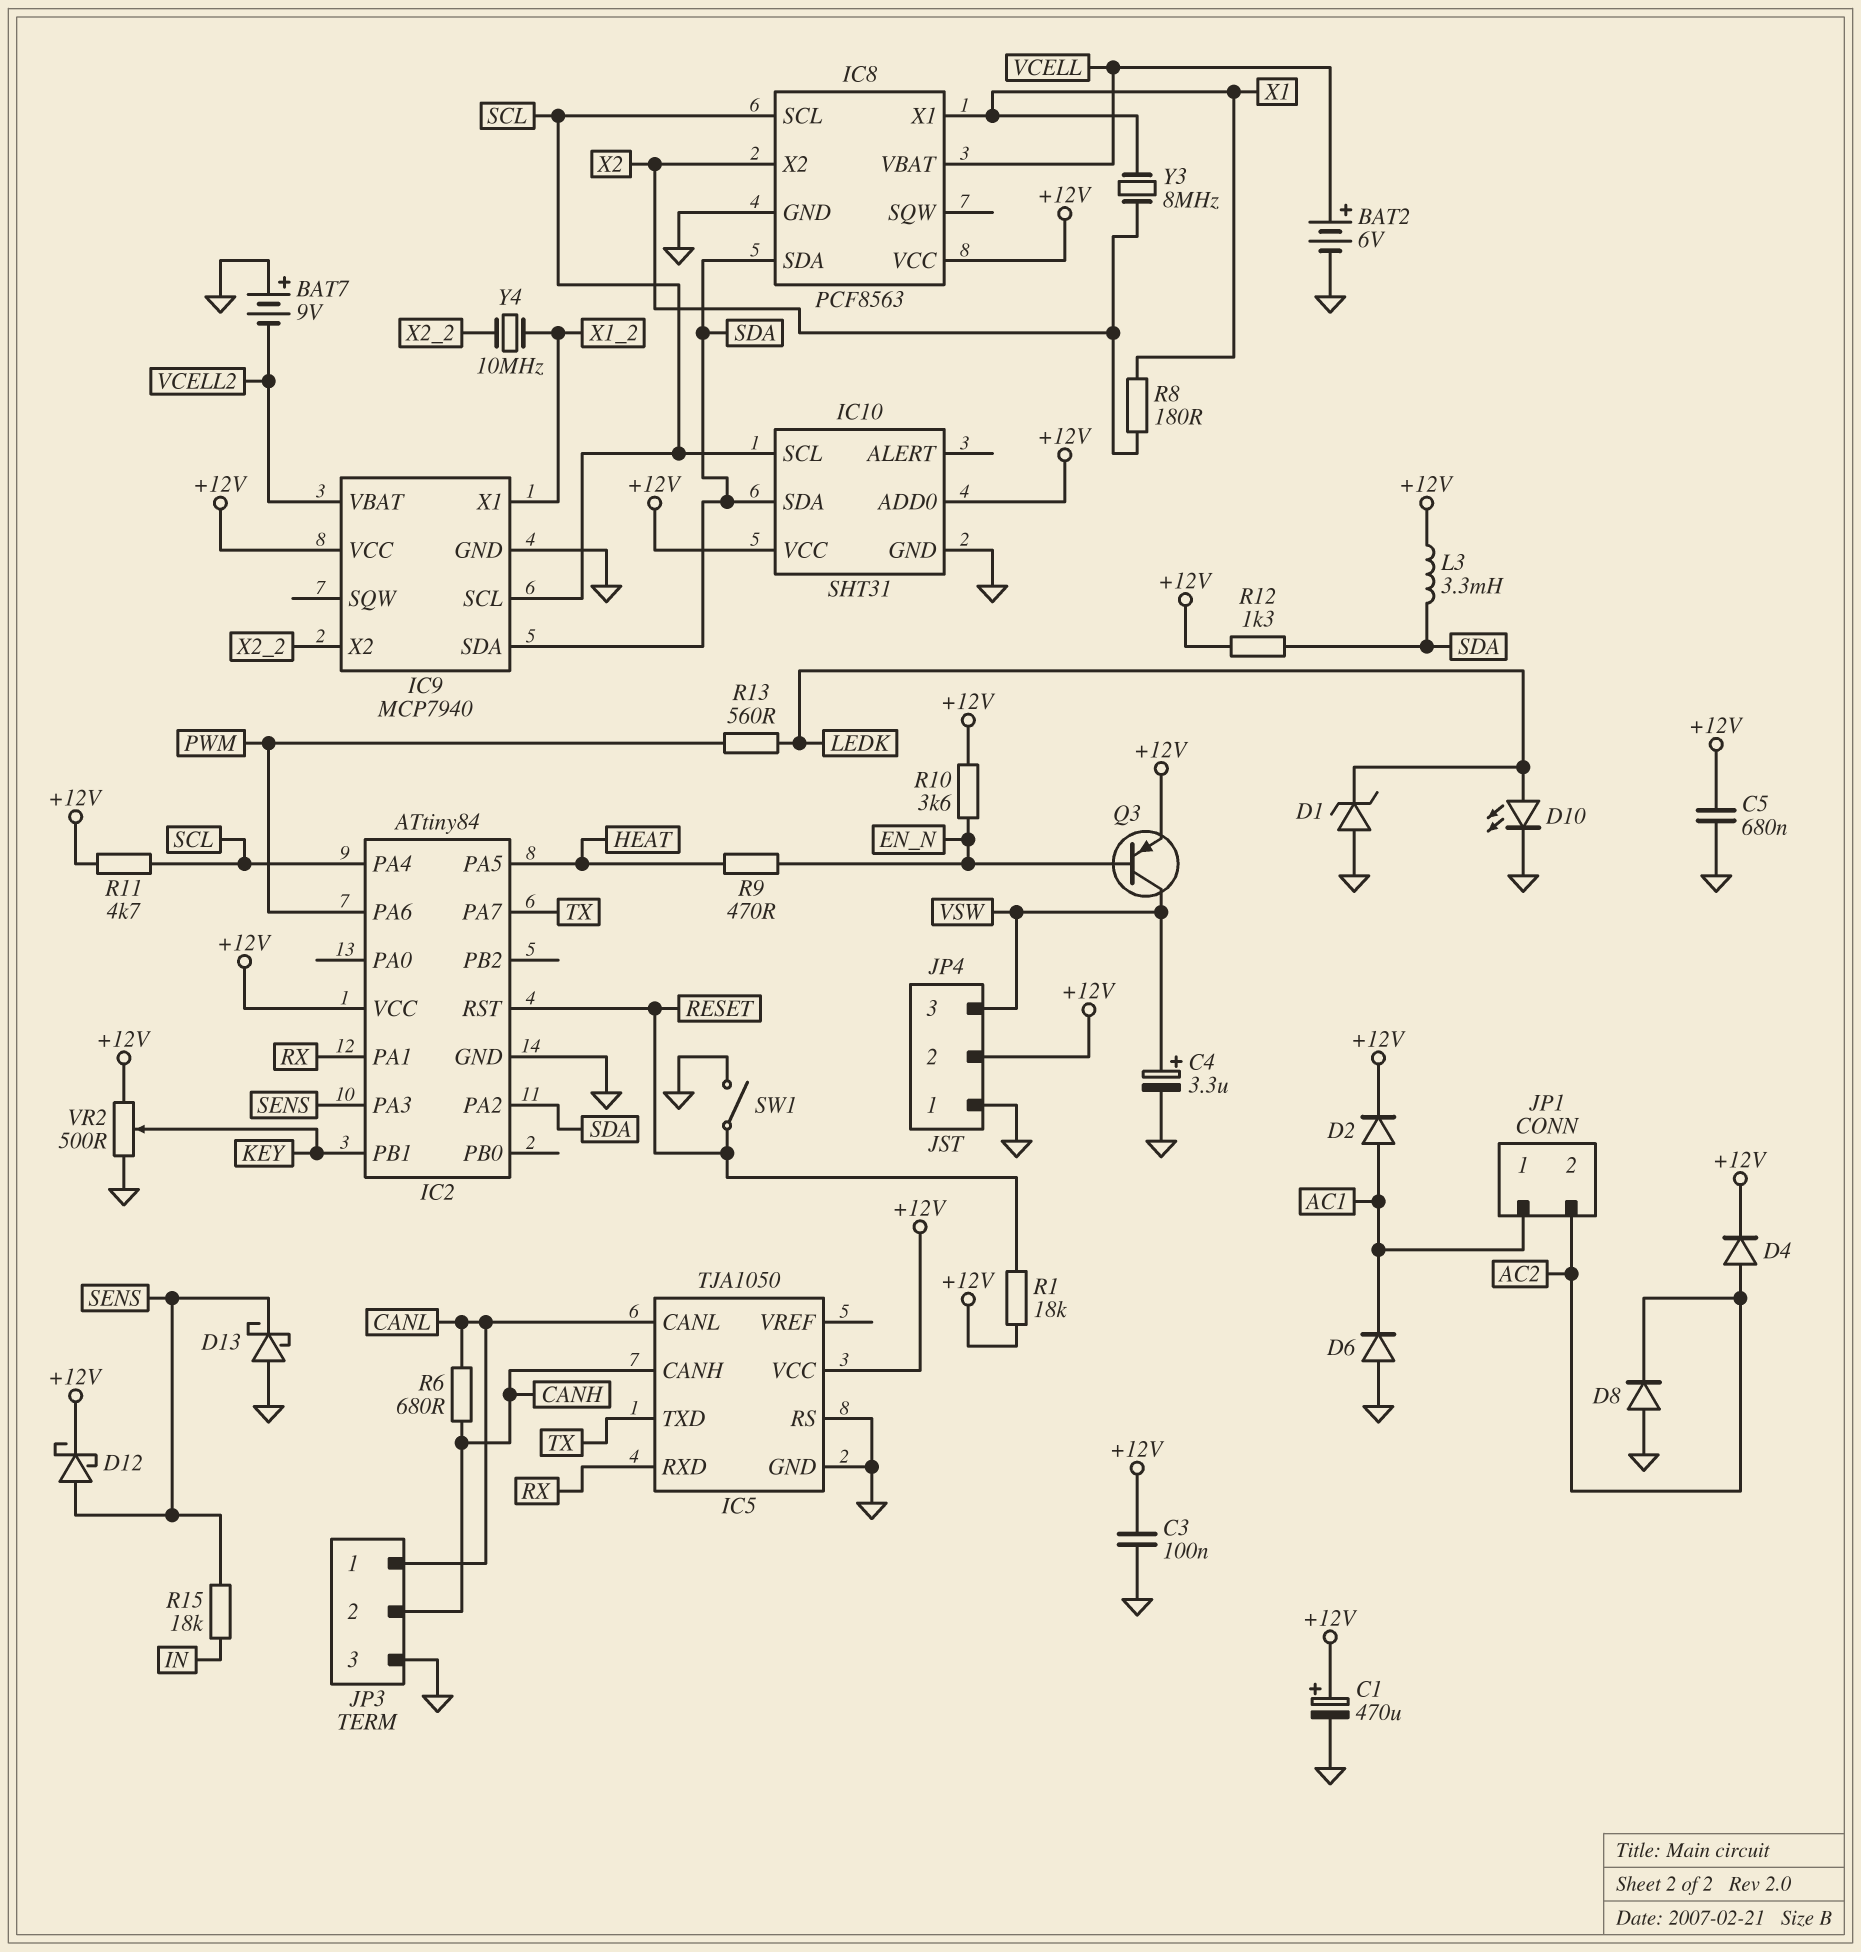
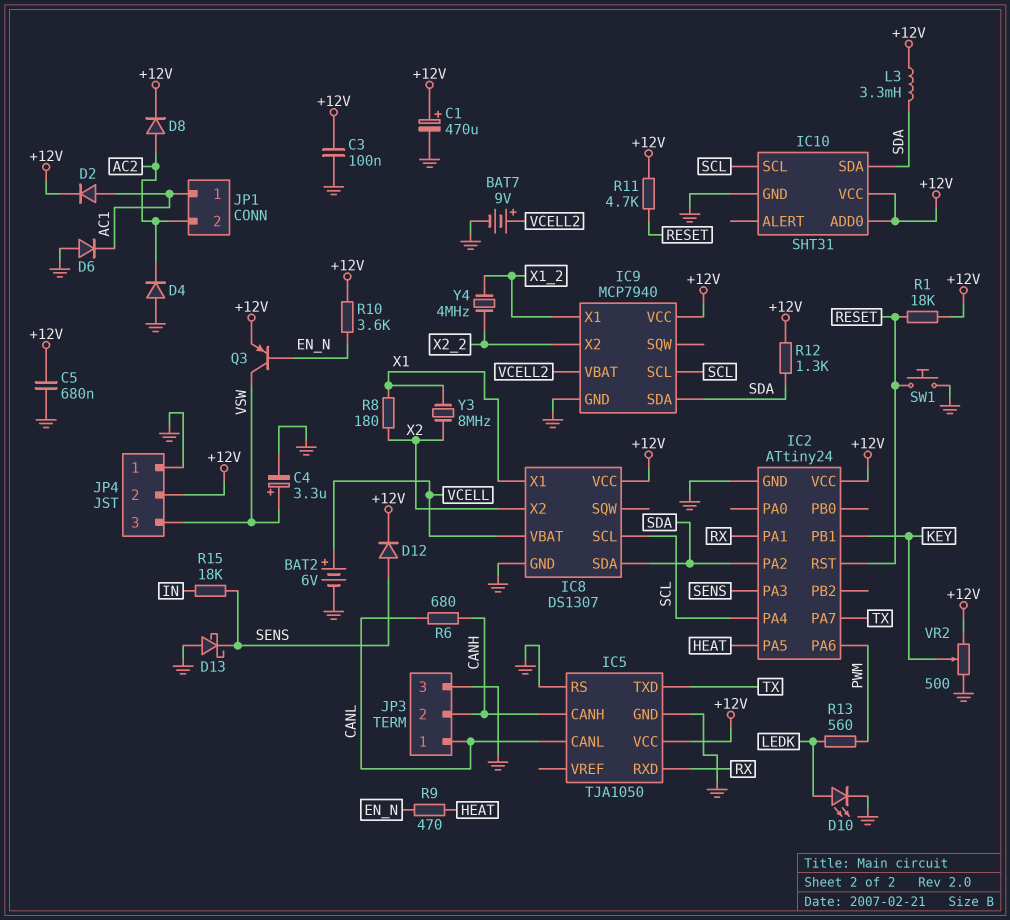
BAT7: 9V (plus GND, minus VCELL2) -> 9V (plus VCELL2, minus GND)
D1: zener (A GND, K LEDK) -> none
D4: diode (A AC2, K +12V) -> diode (A GND, K AC2)
D8: diode (A GND, K AC2) -> diode (A AC2, K +12V)
D12: schottky (A SENS, K +12V) -> diode (A SENS, K +12V)
IC2: ATtiny84 -> ATtiny24
IC8: PCF8563 -> DS1307
R11: 4.7k (+12V, SCL) -> 4.7k (+12V, RESET)
SW1: switch (GND, RESET) -> button (GND, RESET)
Y4: 10MHz (X1_2, X2_2) -> 4MHz (X1_2, X2_2)

